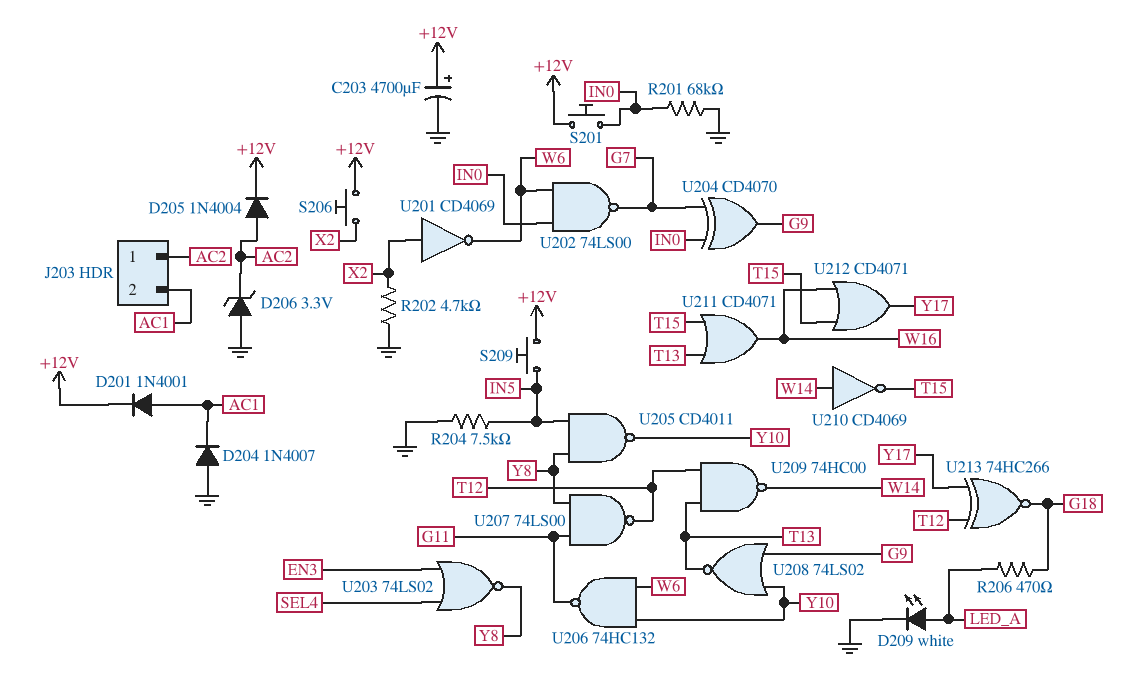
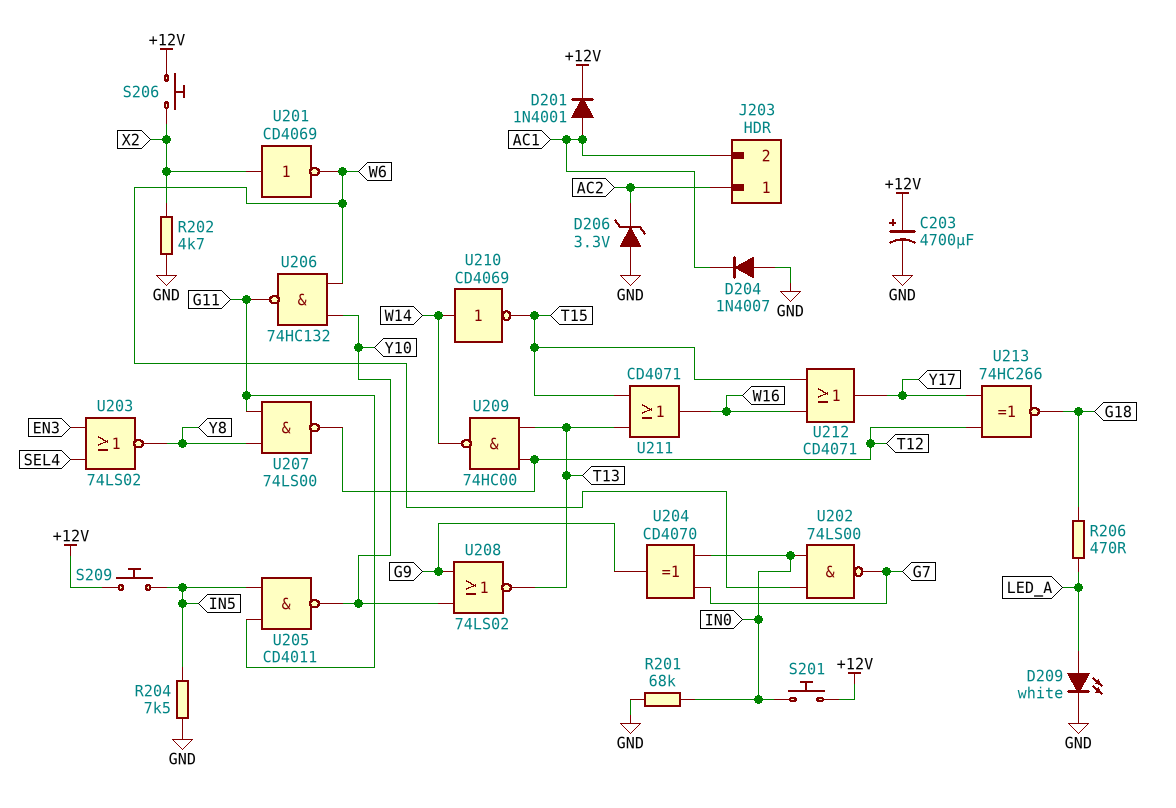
D205: diode 1N4004 (A AC2, K +12V) -> none
U205: NAND CD4011 (in IN5, in Y8, out Y10) -> NAND CD4011 (in G11, in IN5, out Y10)

